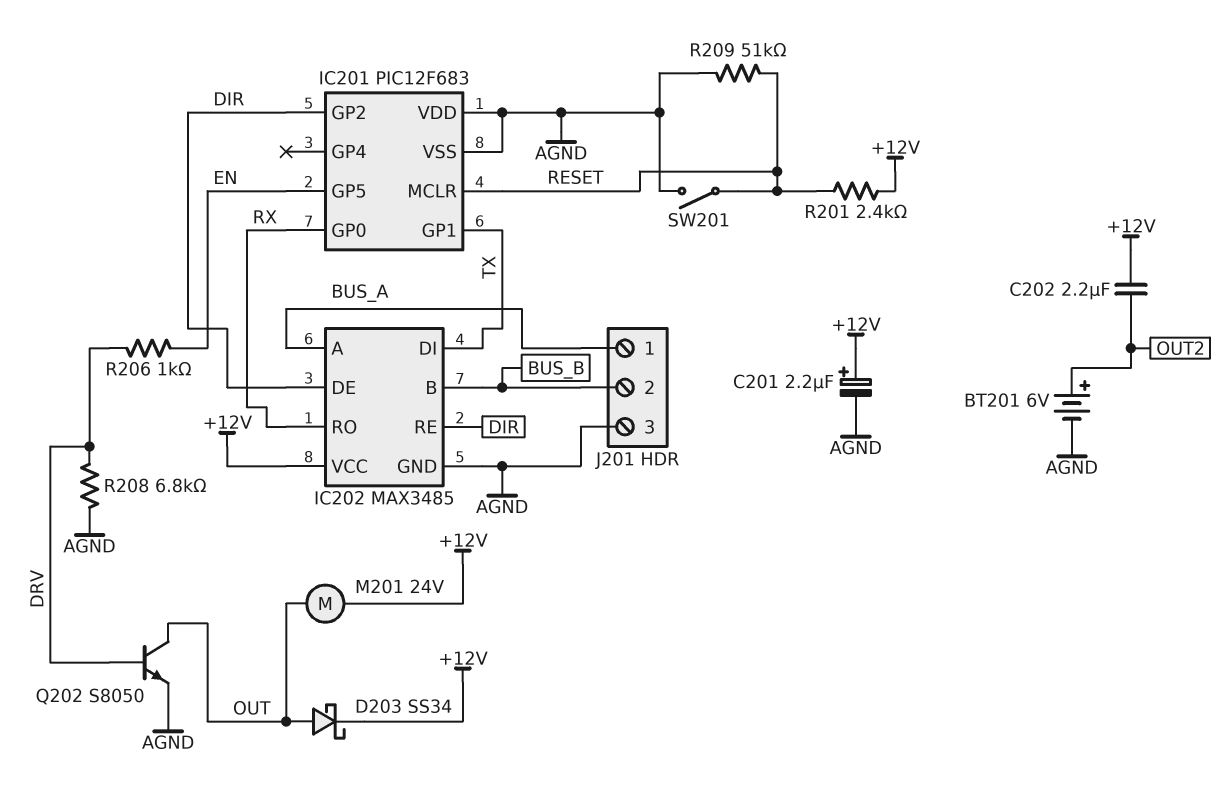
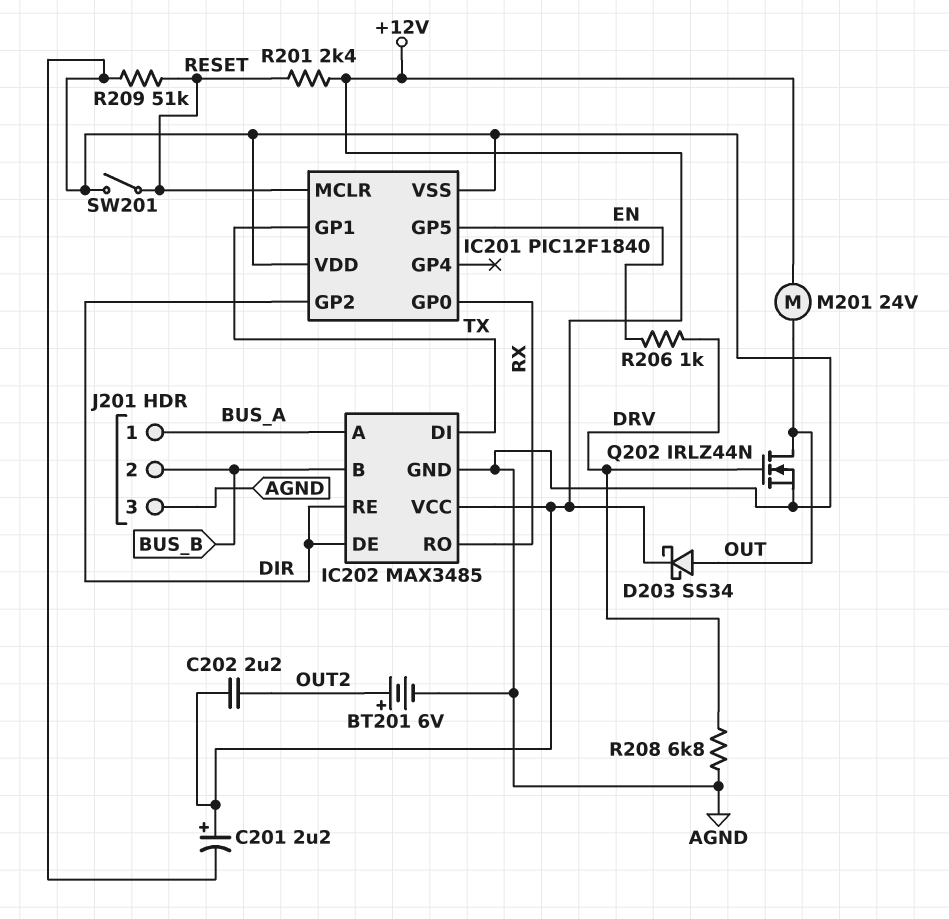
IC201: PIC12F683 -> PIC12F1840
Q202: NPN S8050 (B DRV, C OUT, E AGND) -> NMOS IRLZ44N (G DRV, D OUT, S AGND)

